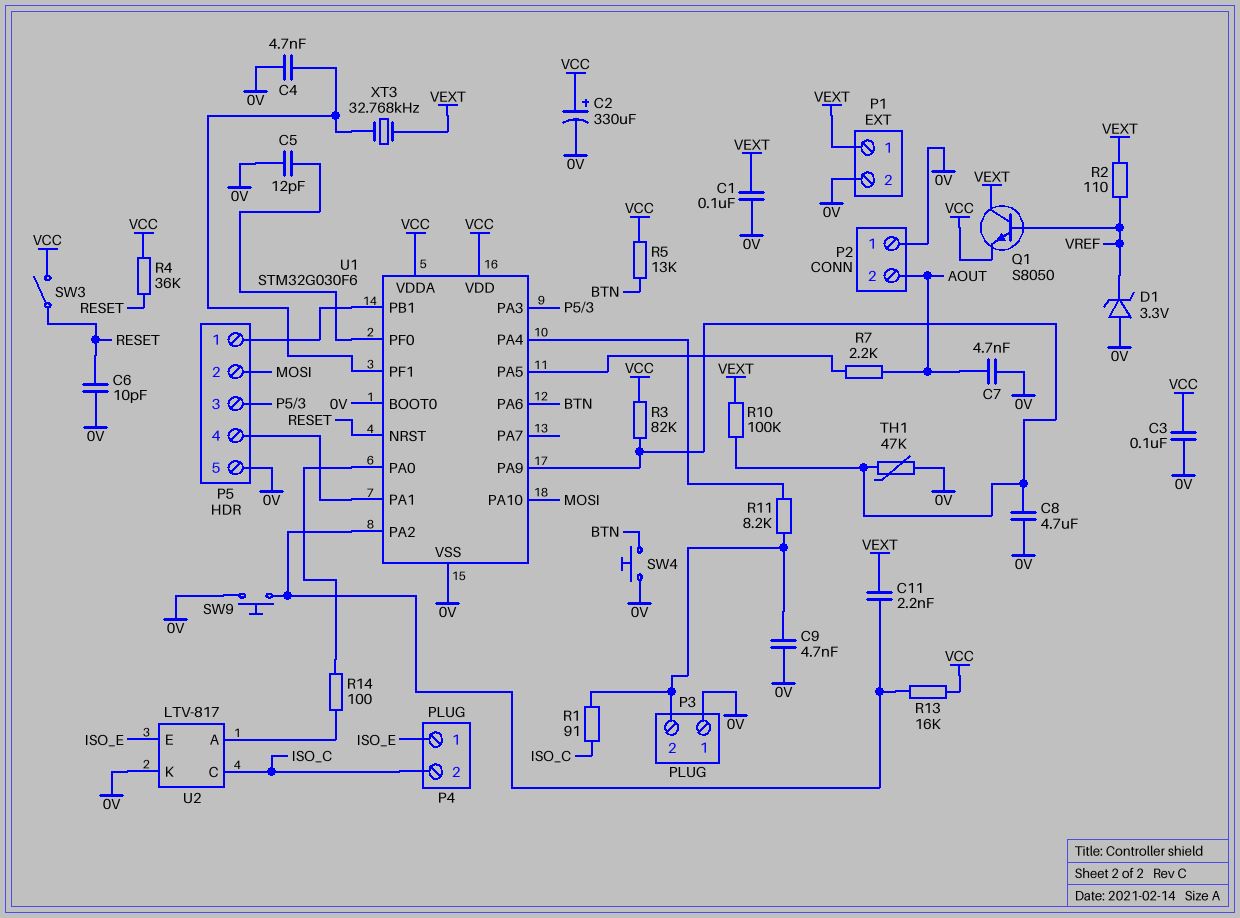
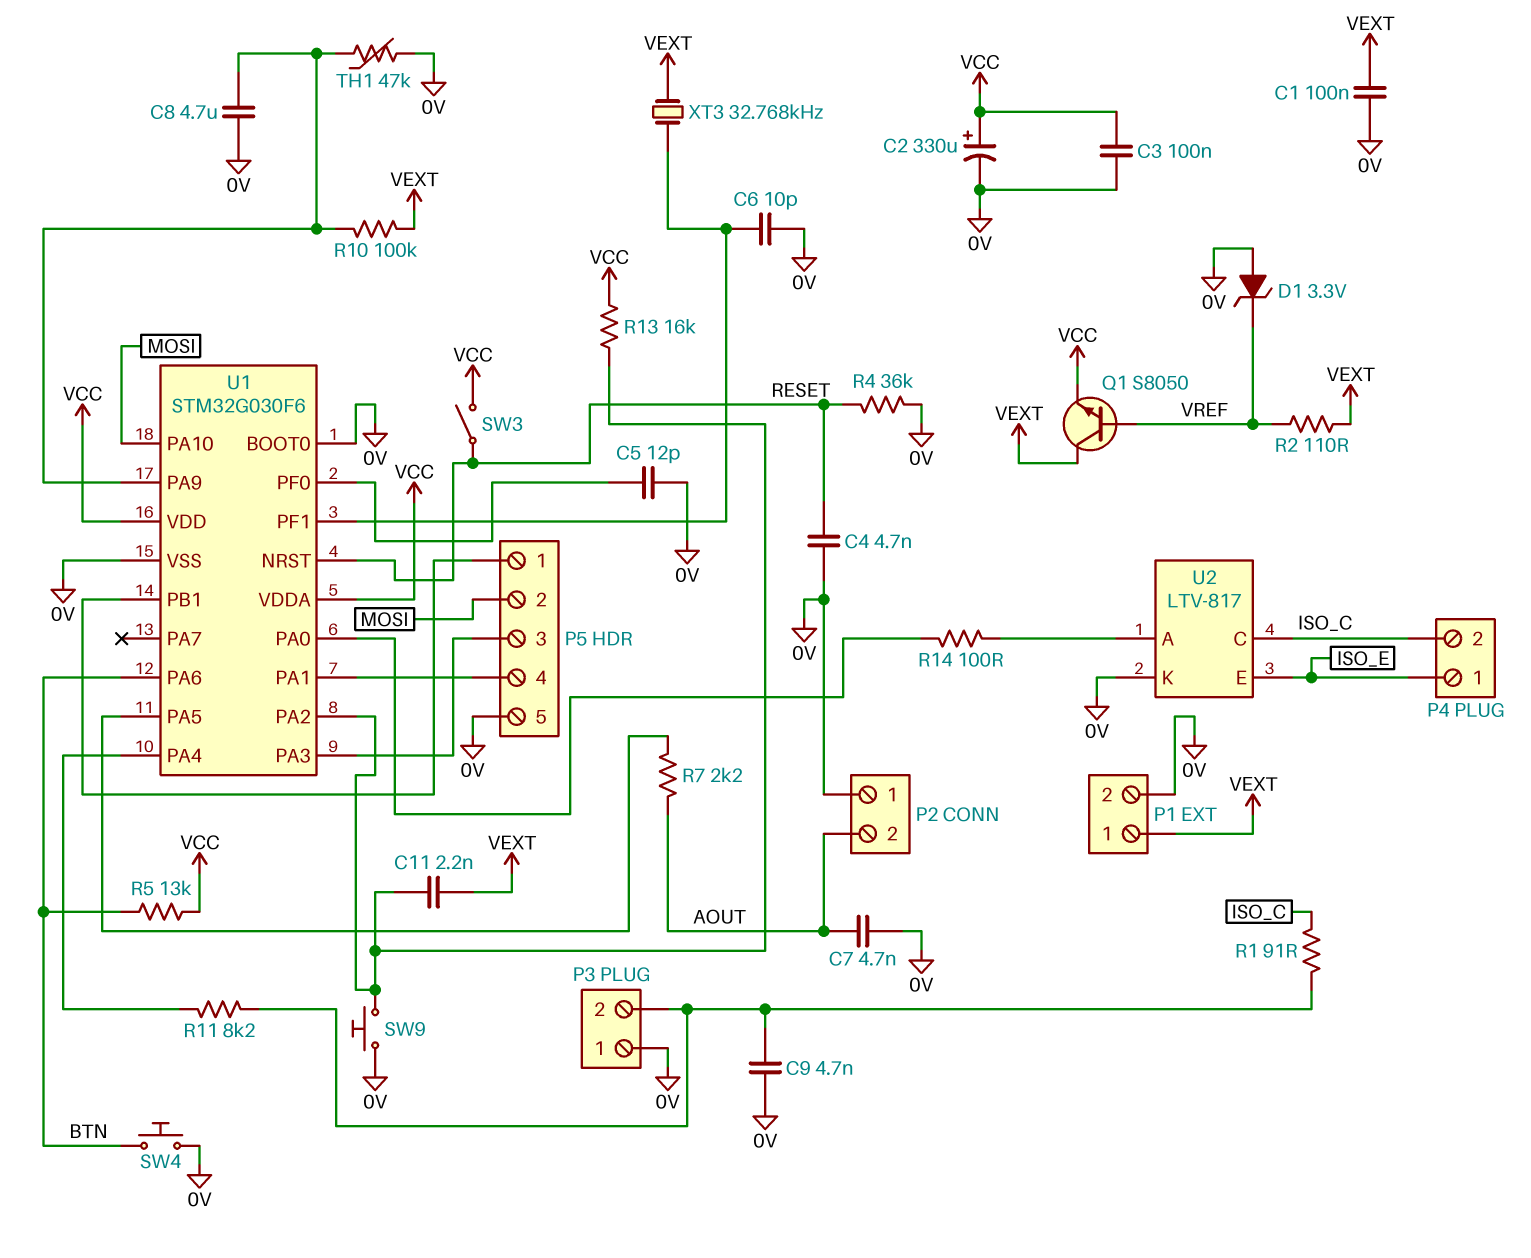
C4: 4.7nF (0V, U1/PF1) -> 4.7nF (0V, RESET)
C6: 10pF (0V, RESET) -> 10pF (0V, U1/PF1)
R3: 82k (U1/PA9, VCC) -> none
R4: 36k (RESET, VCC) -> 36k (0V, RESET)

